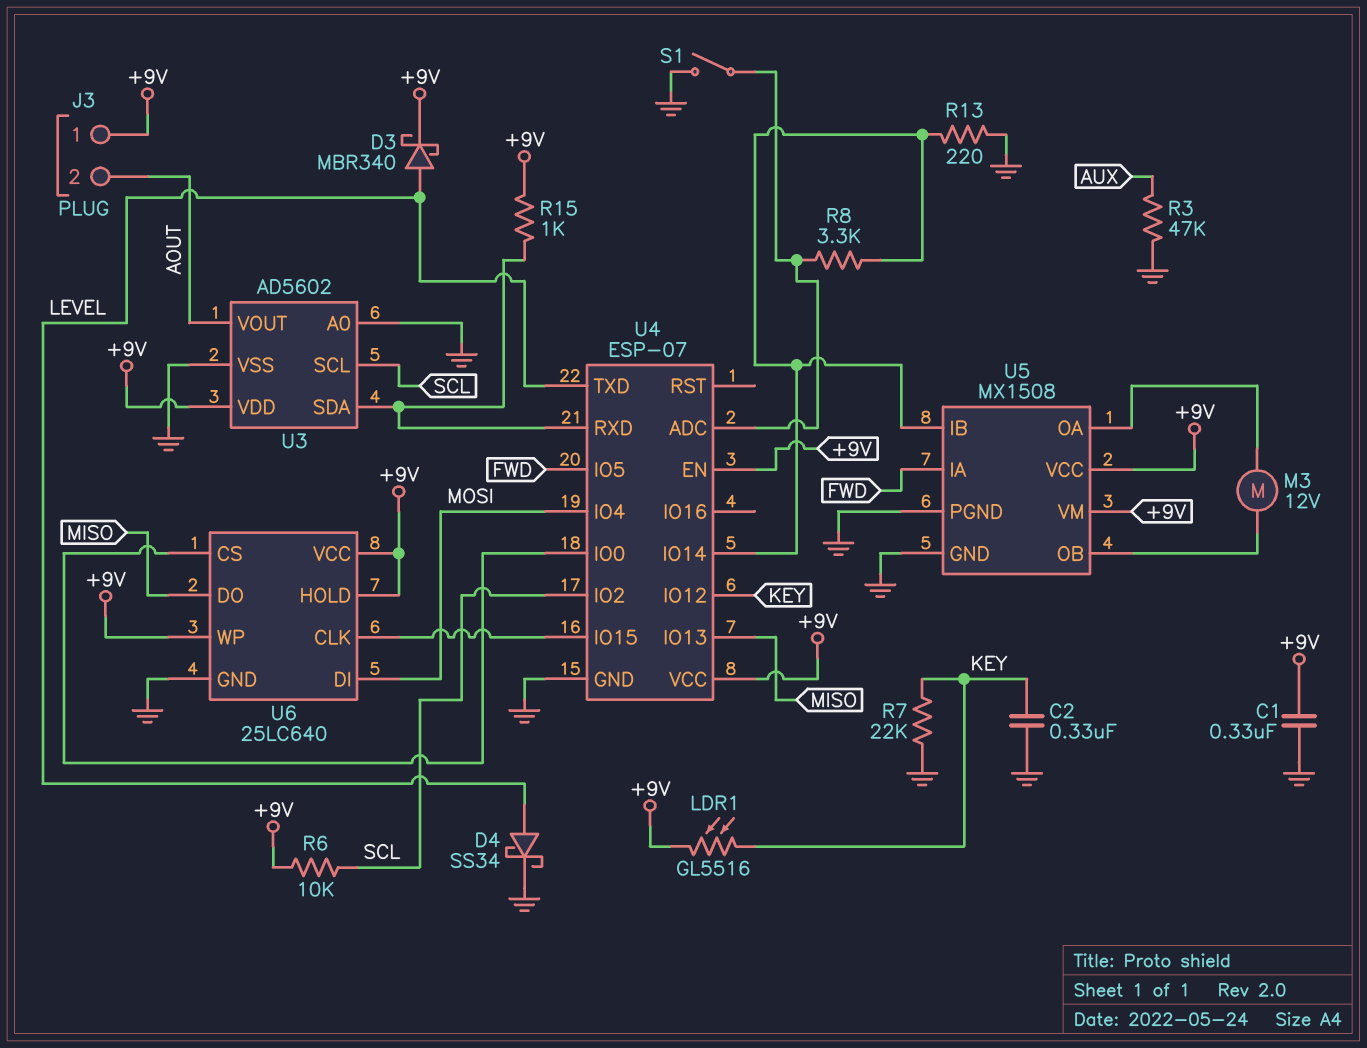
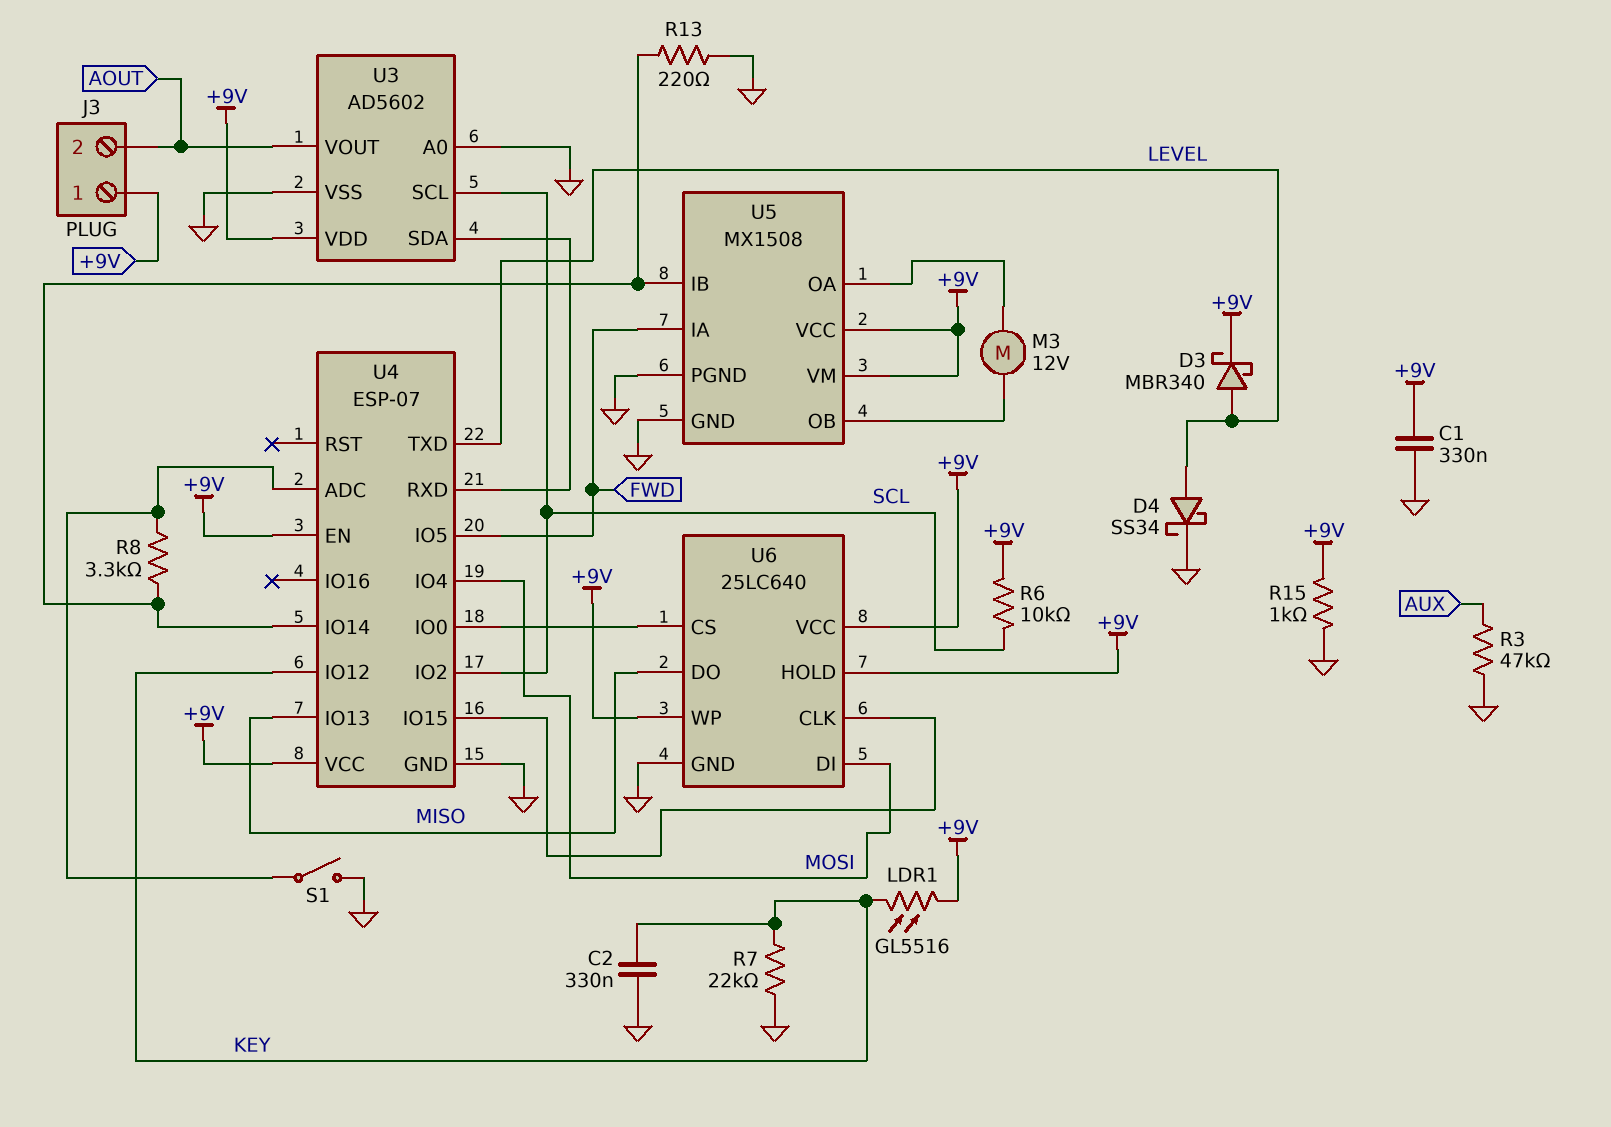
R15: 1k (+9V, U3/SDA) -> 1k (+9V, GND)

